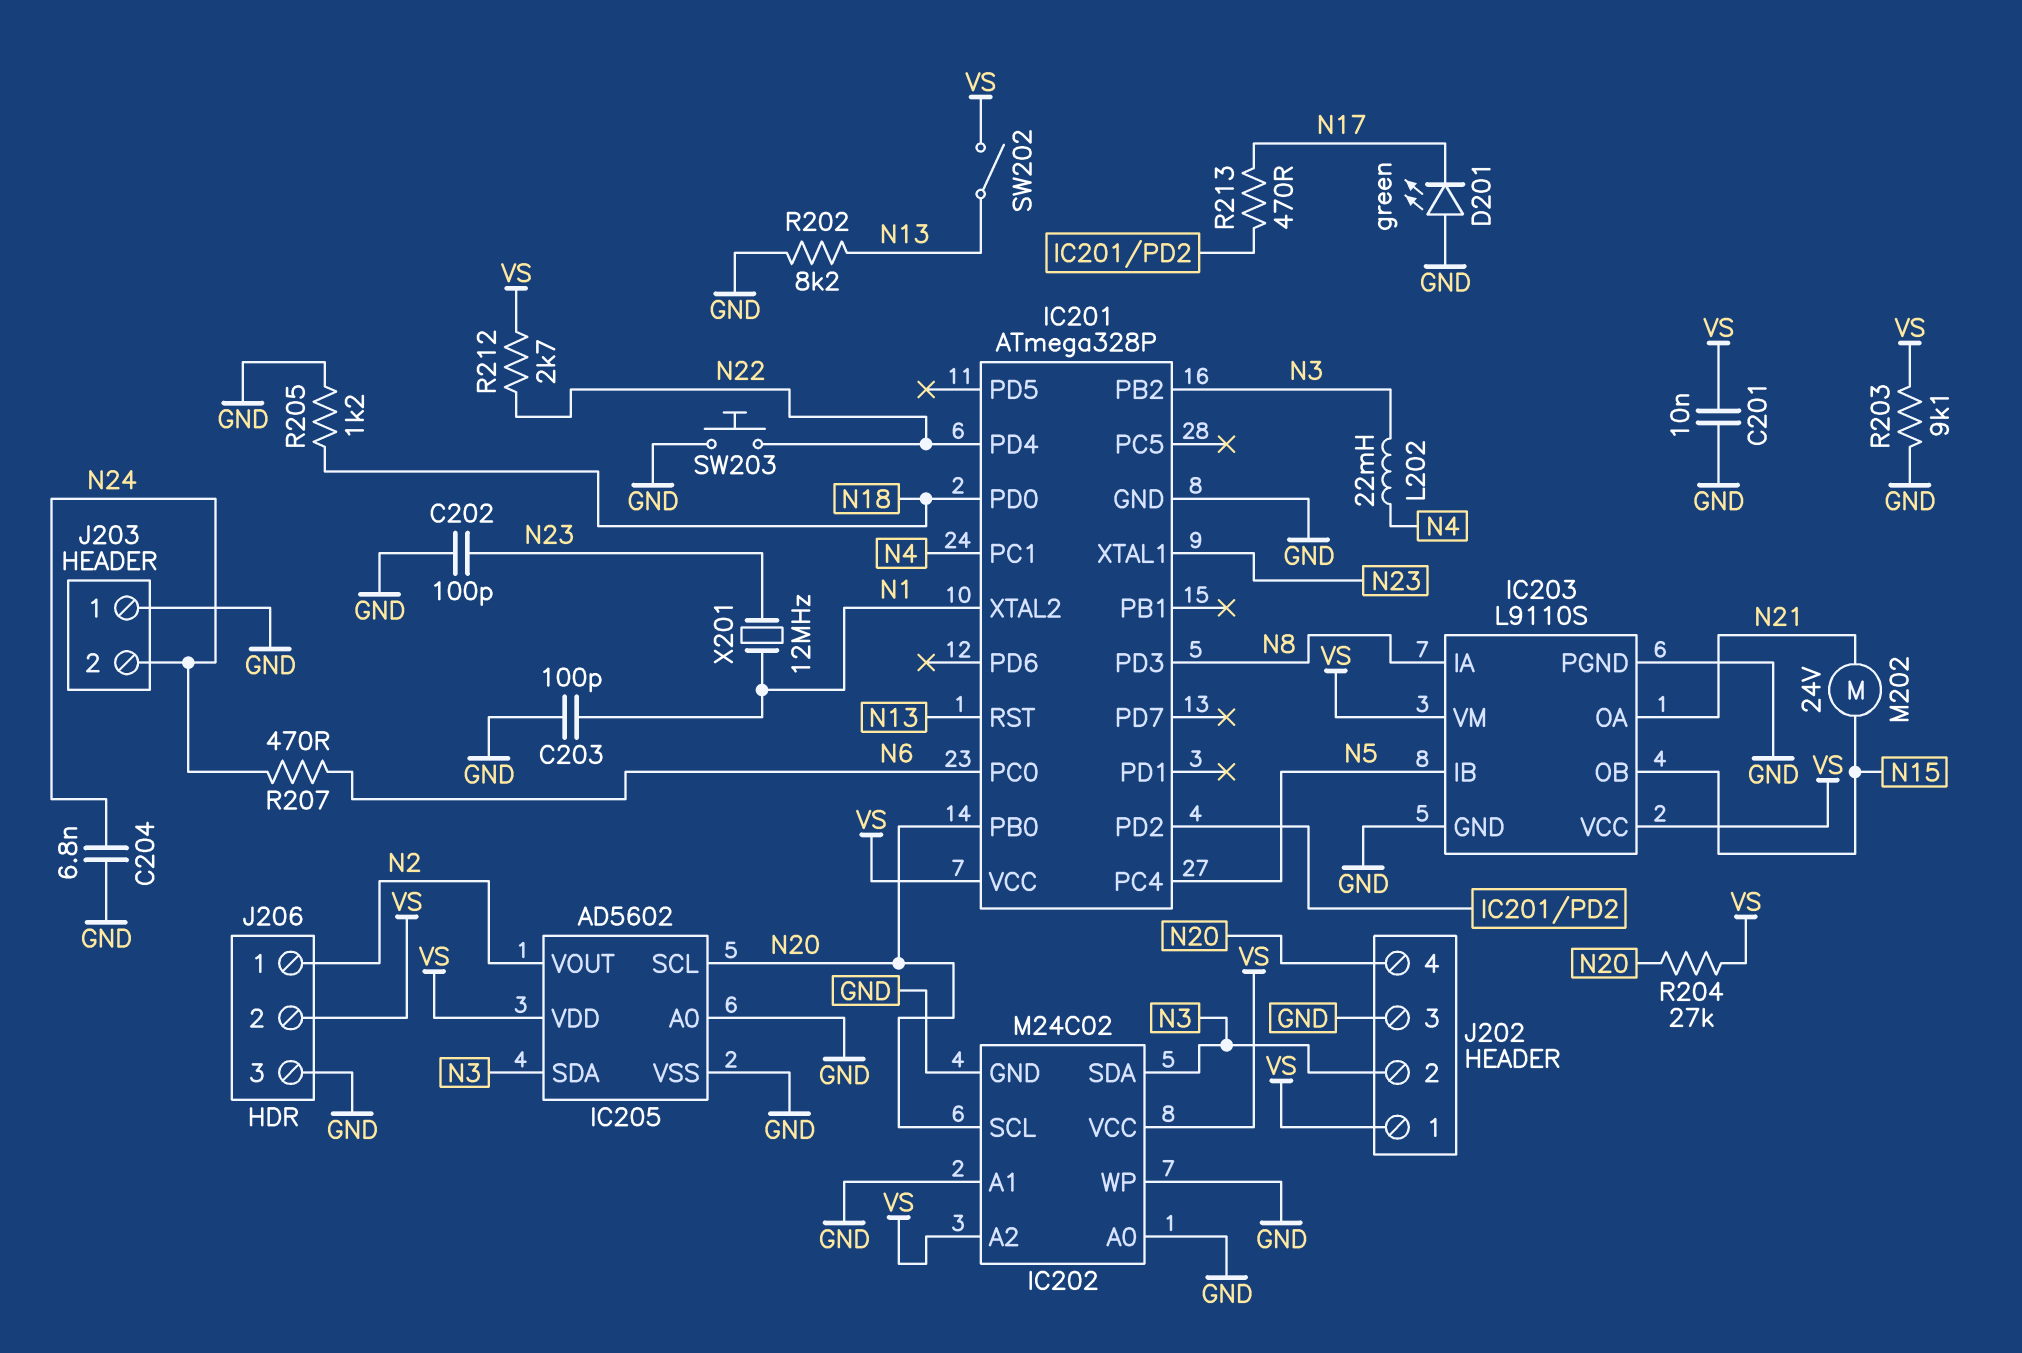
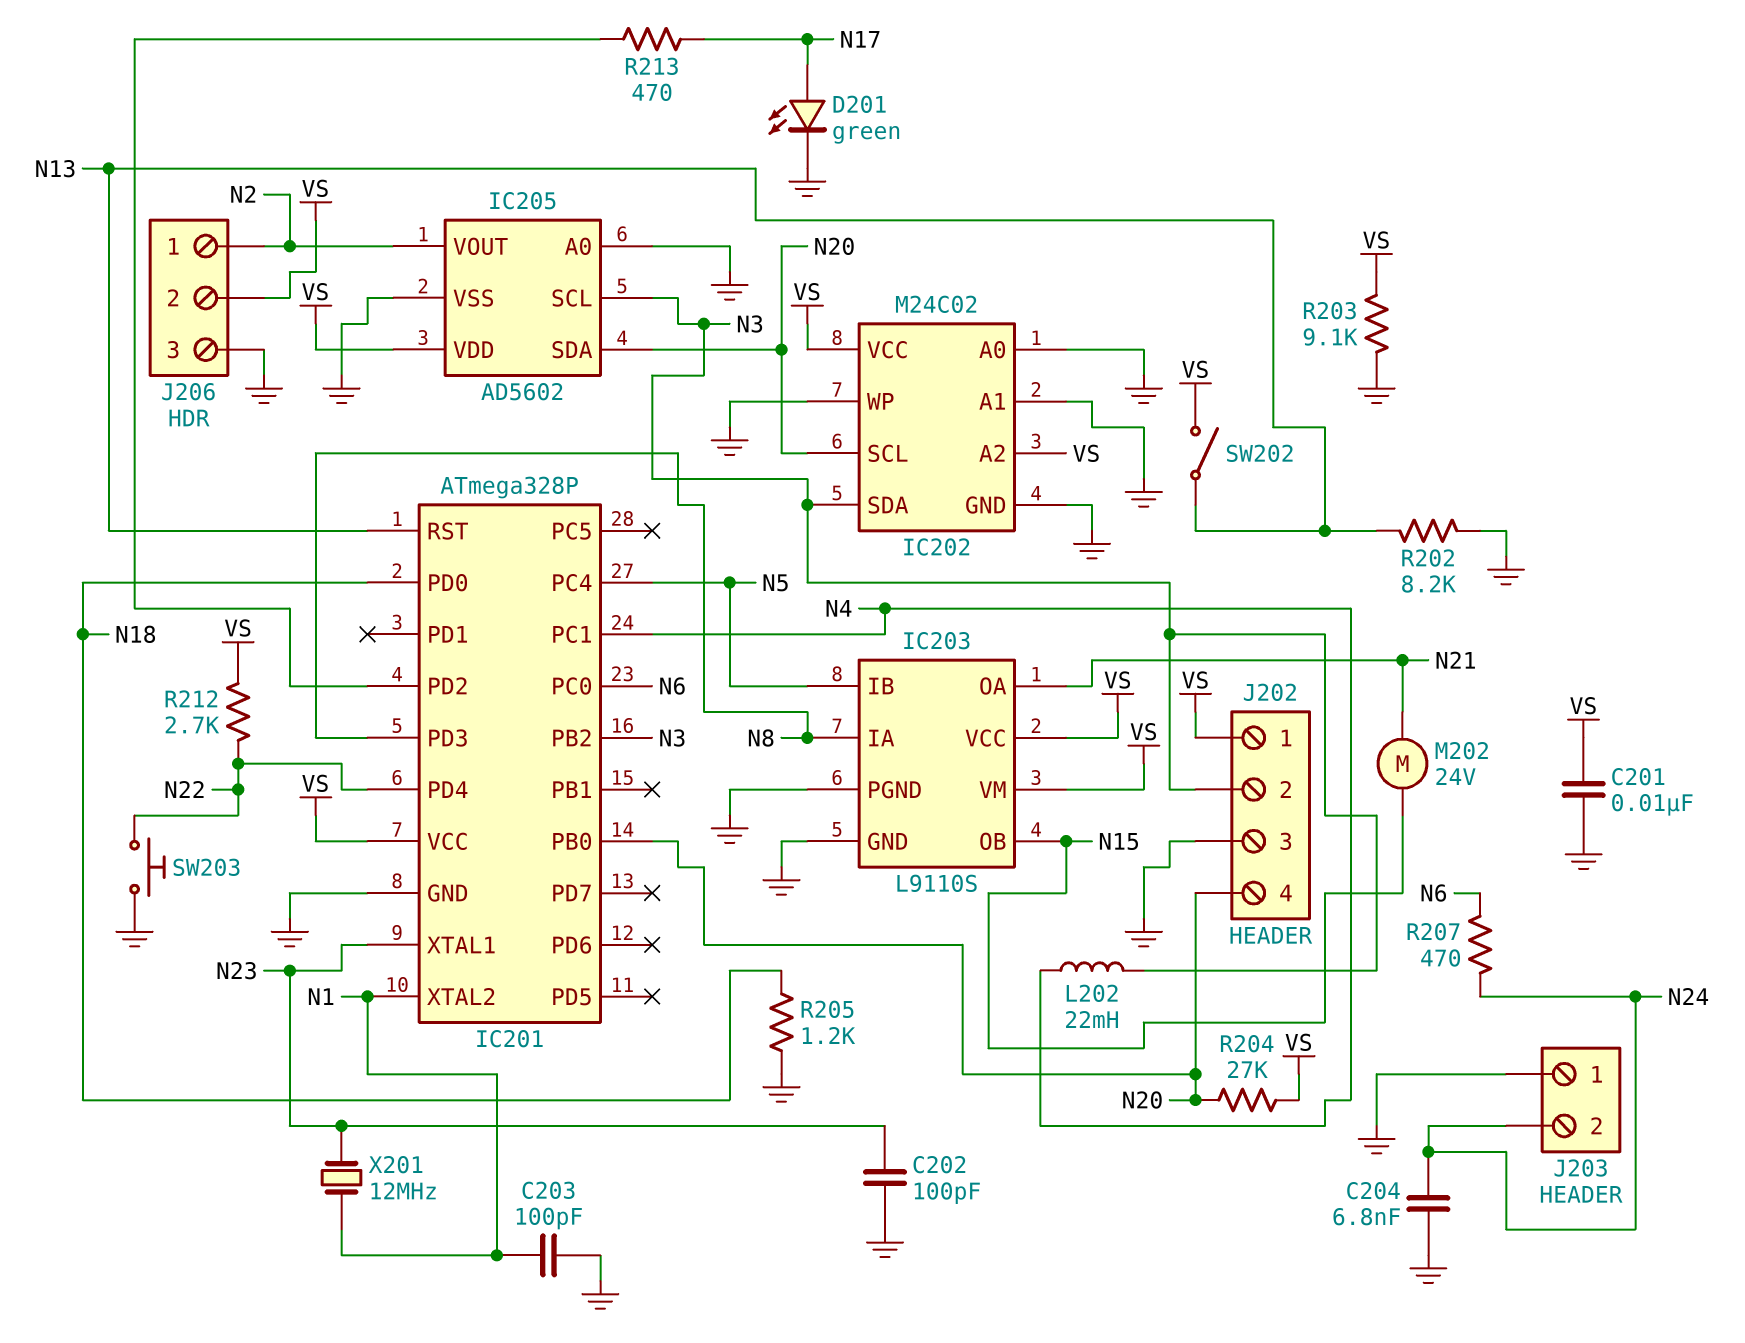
D201: LED green (A GND, K N17) -> LED green (A N17, K GND)
IC205 pin SCL: N20 -> N3
IC205 pin SDA: N3 -> N20

